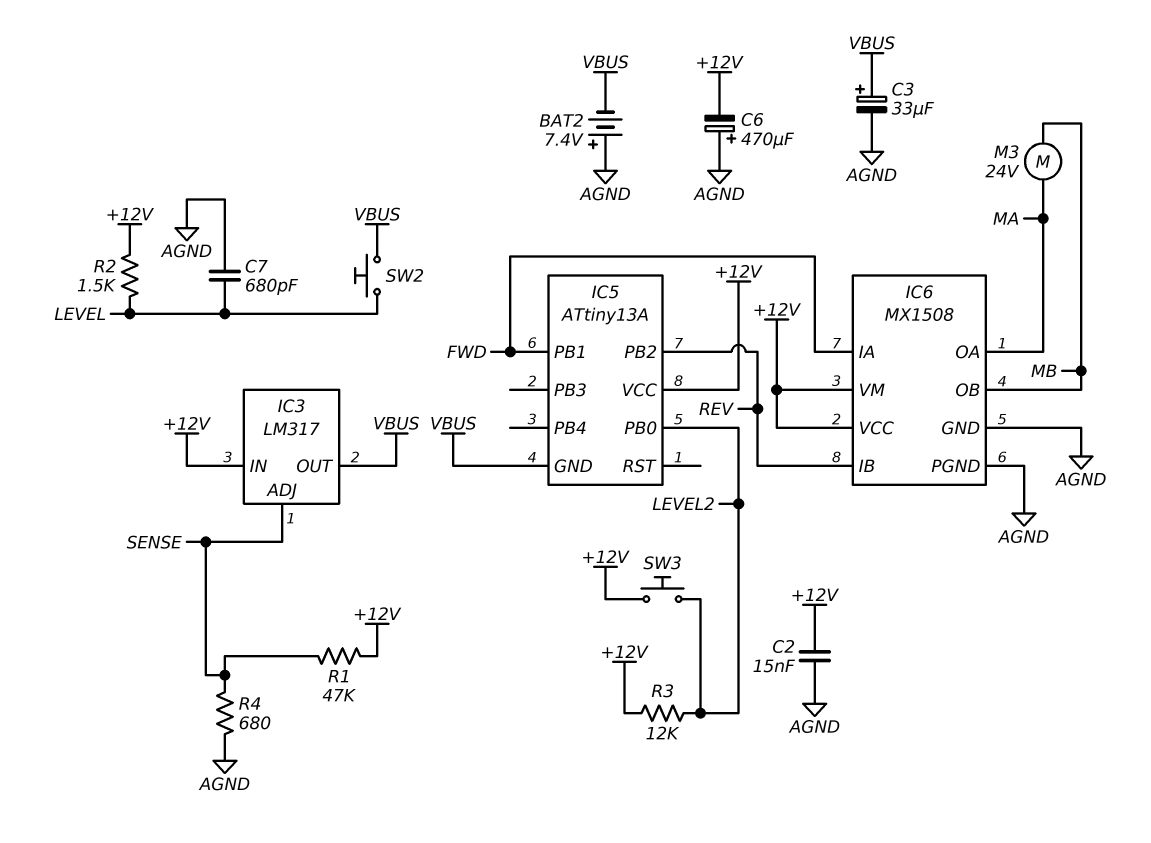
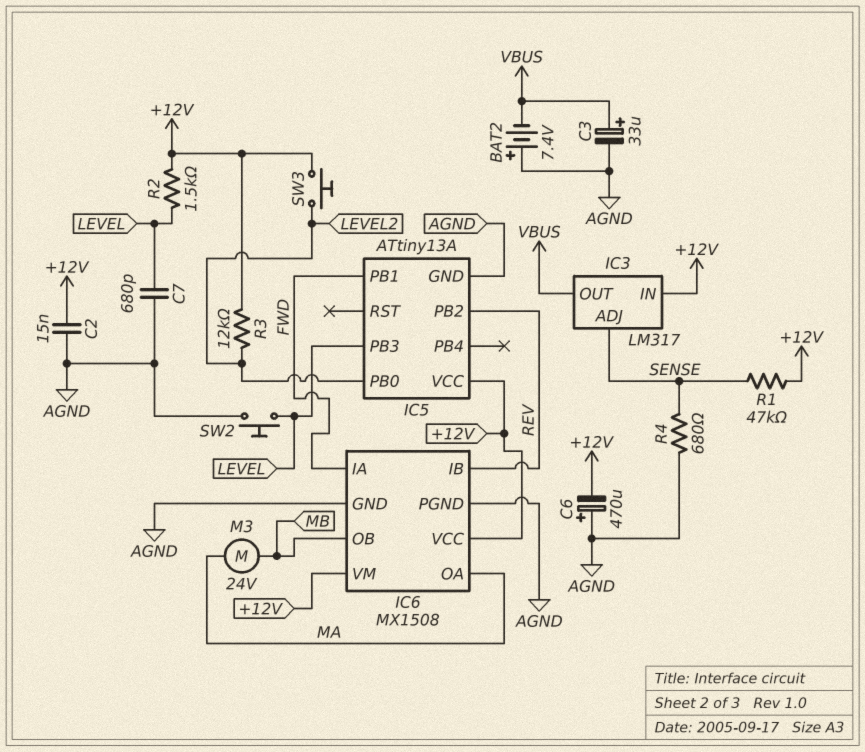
IC5 pin GND: VBUS -> AGND
IC5 pin PB3: none -> LEVEL
SW2: button (LEVEL, VBUS) -> button (AGND, LEVEL)

